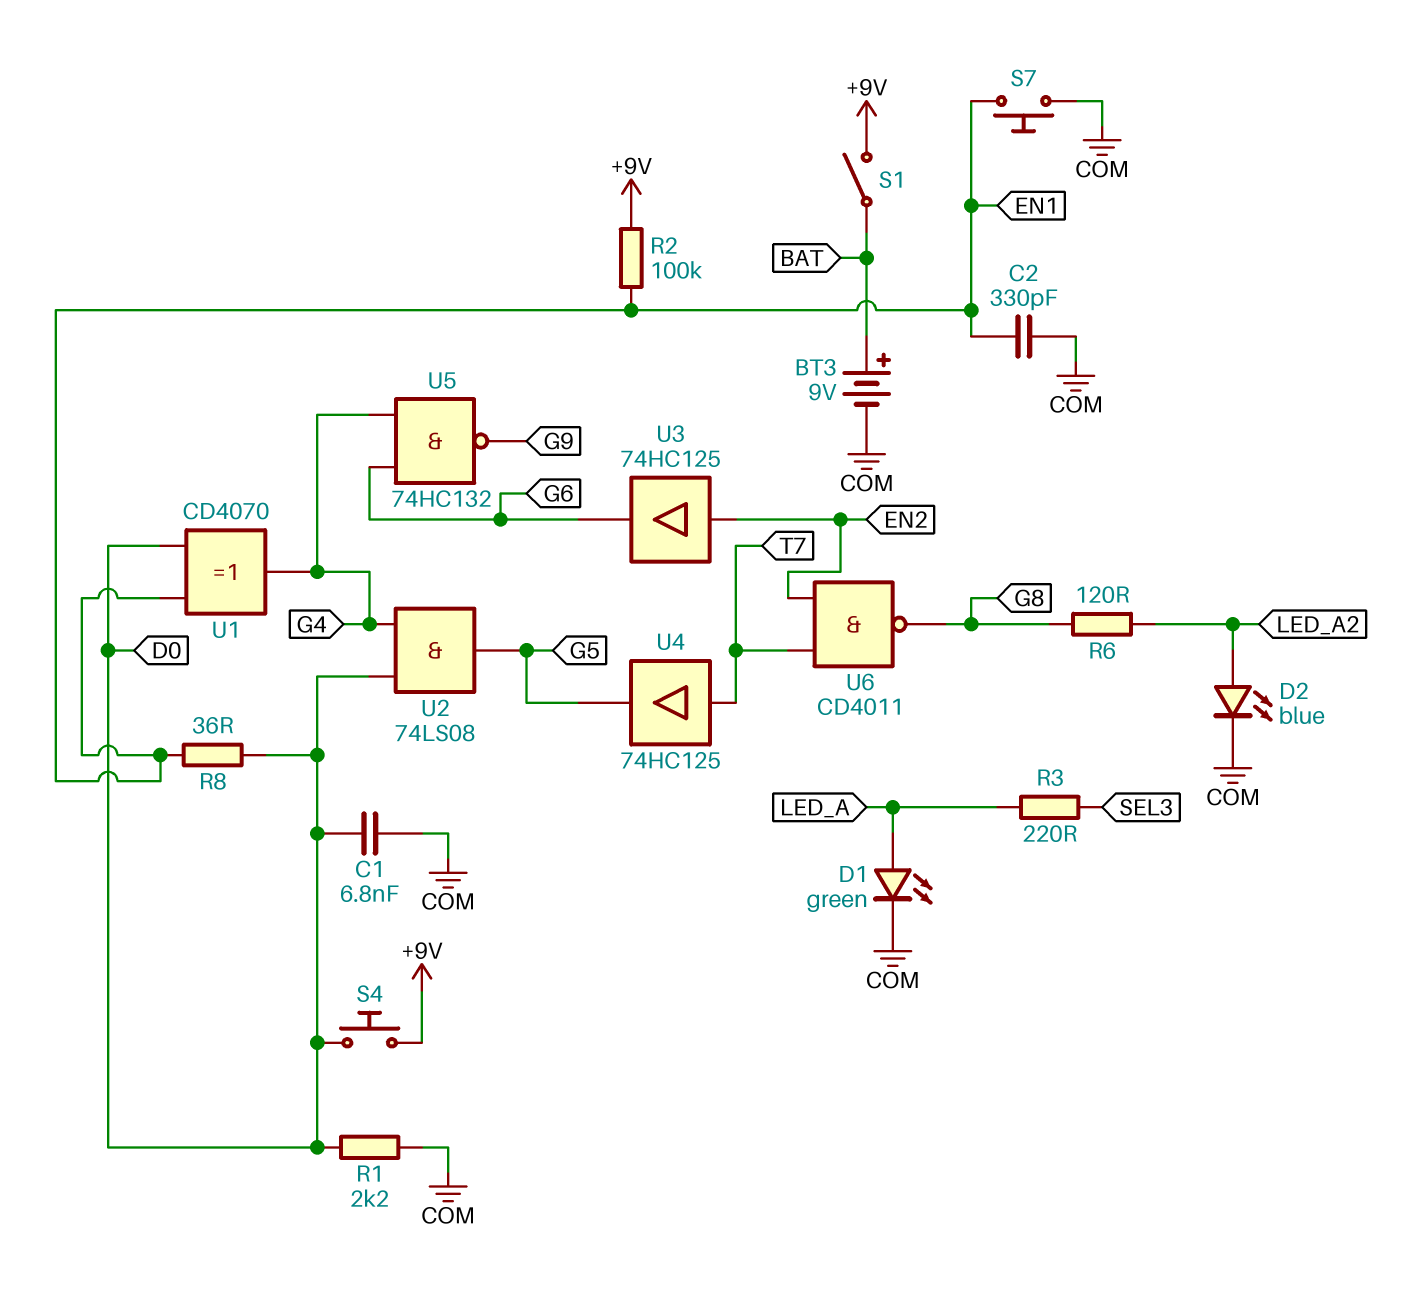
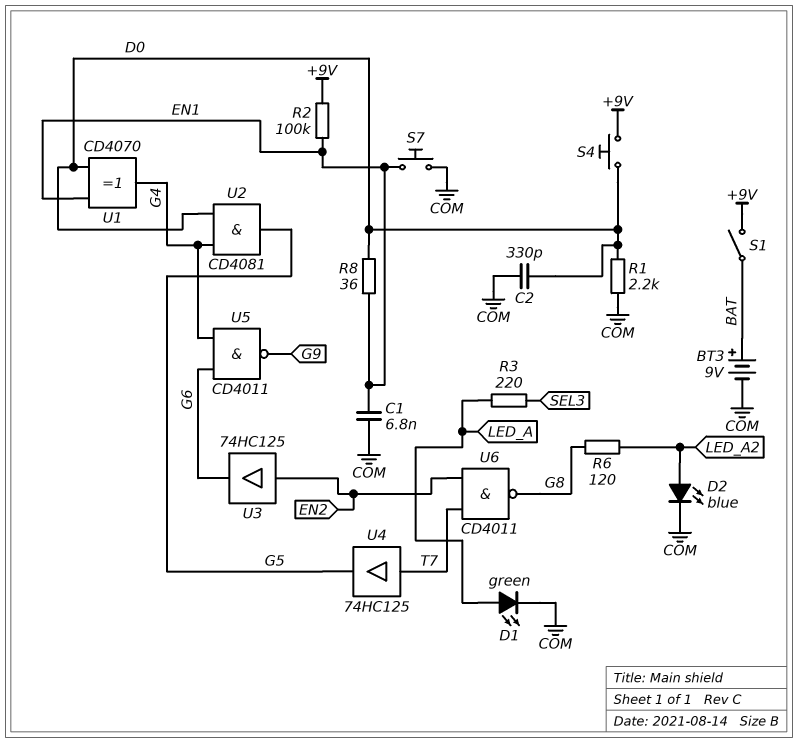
C1: 6.8nF (COM, D0) -> 6.8nF (COM, EN1)
C2: 330pF (COM, EN1) -> 330pF (COM, D0)
U2: AND 74LS08 (in D0, in G4, out G5) -> AND CD4081 (in D0, in G4, out G5)
U5: NAND 74HC132 (in G4, in G6, out G9) -> NAND CD4011 (in G4, in G6, out G9)

